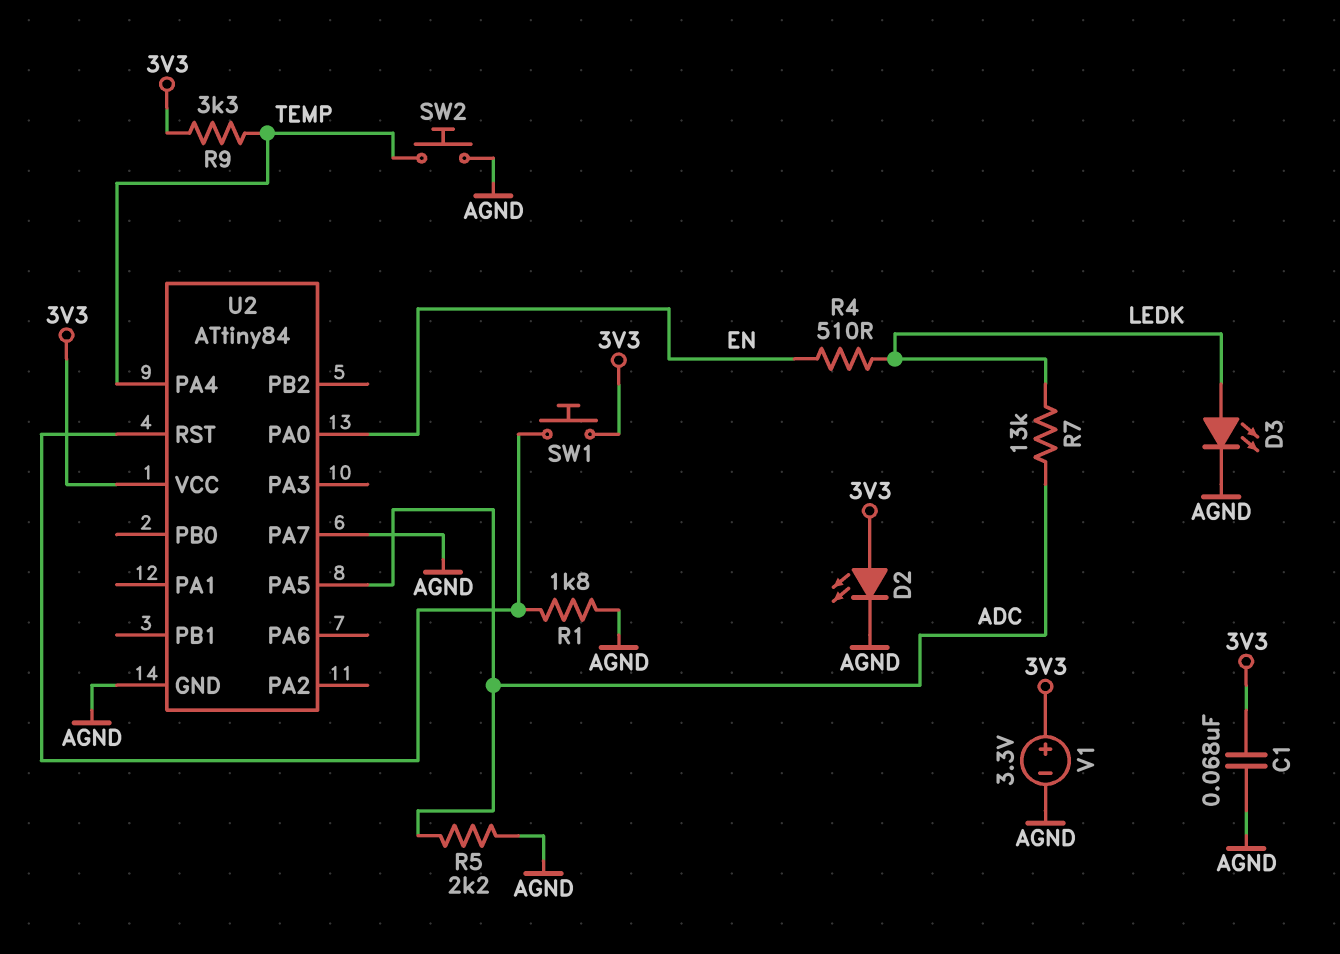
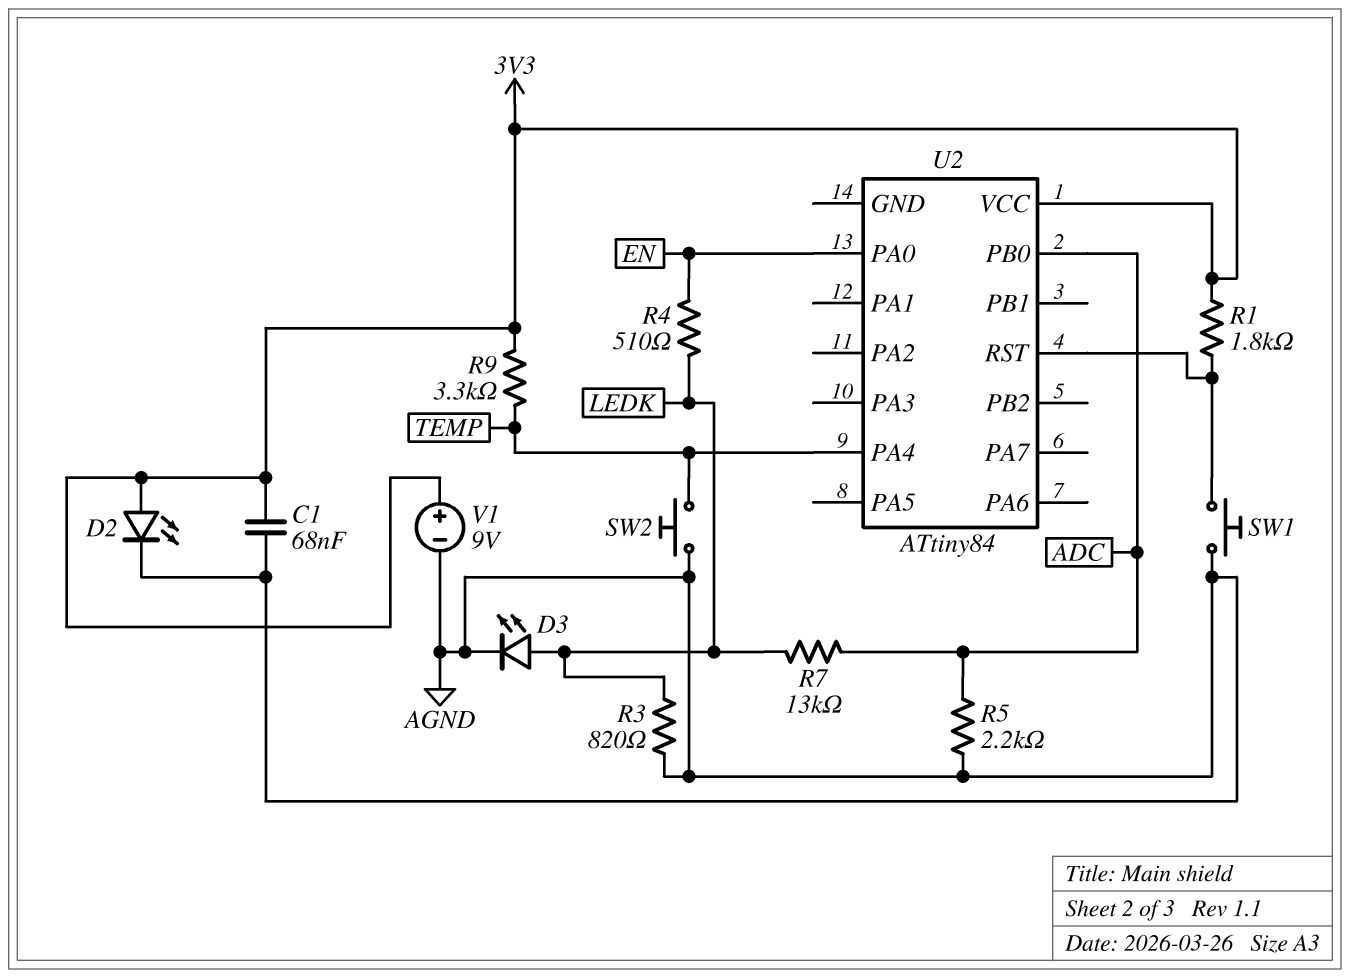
R1: 1.8k (AGND, U2/RST) -> 1.8k (3V3, U2/RST)
R3: none -> 820 (AGND, LEDK)
SW1: button (3V3, U2/RST) -> button (AGND, U2/RST)
U2 pin GND: AGND -> none
U2 pin PA5: ADC -> none
U2 pin PA7: AGND -> none
U2 pin PB0: none -> ADC
V1: 3.3V (plus 3V3, minus AGND) -> 9V (plus 3V3, minus AGND)

